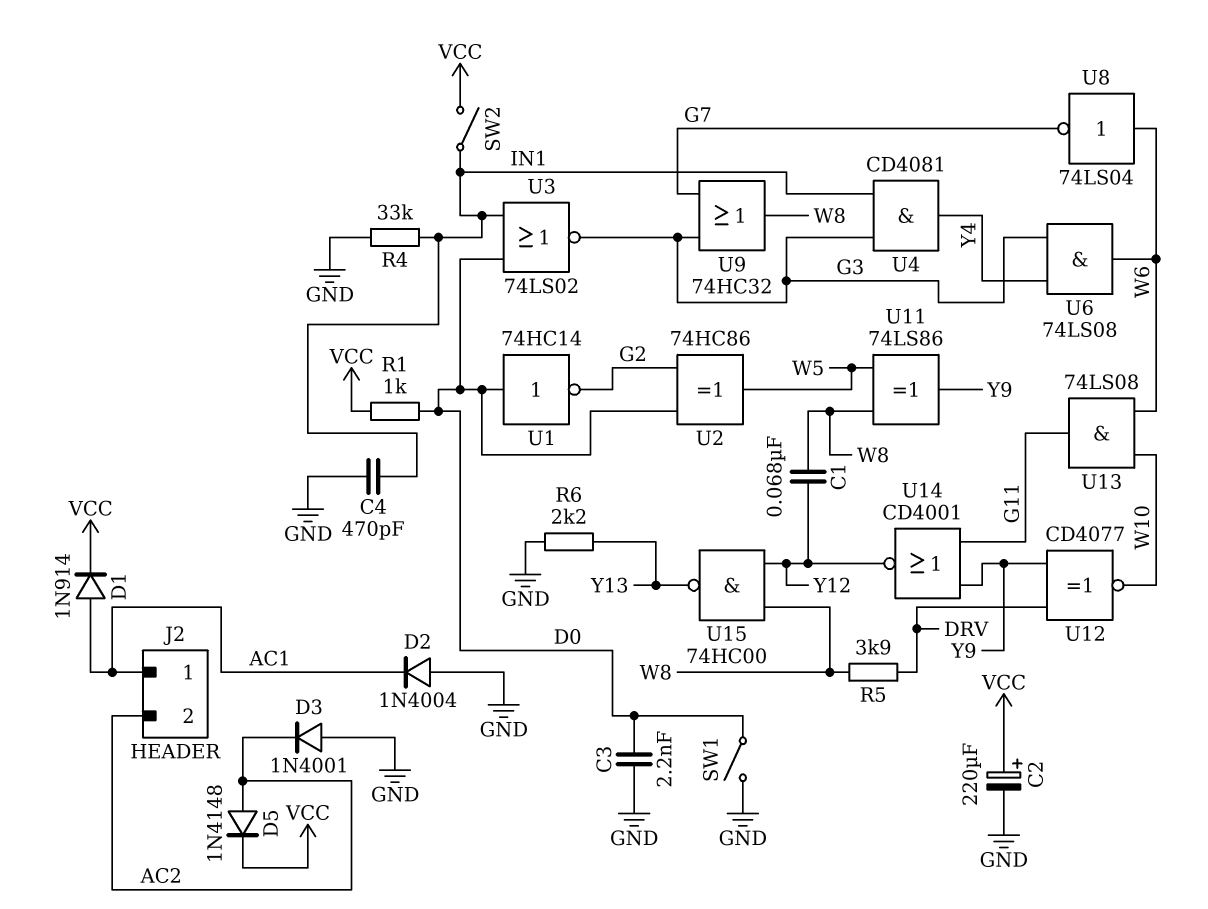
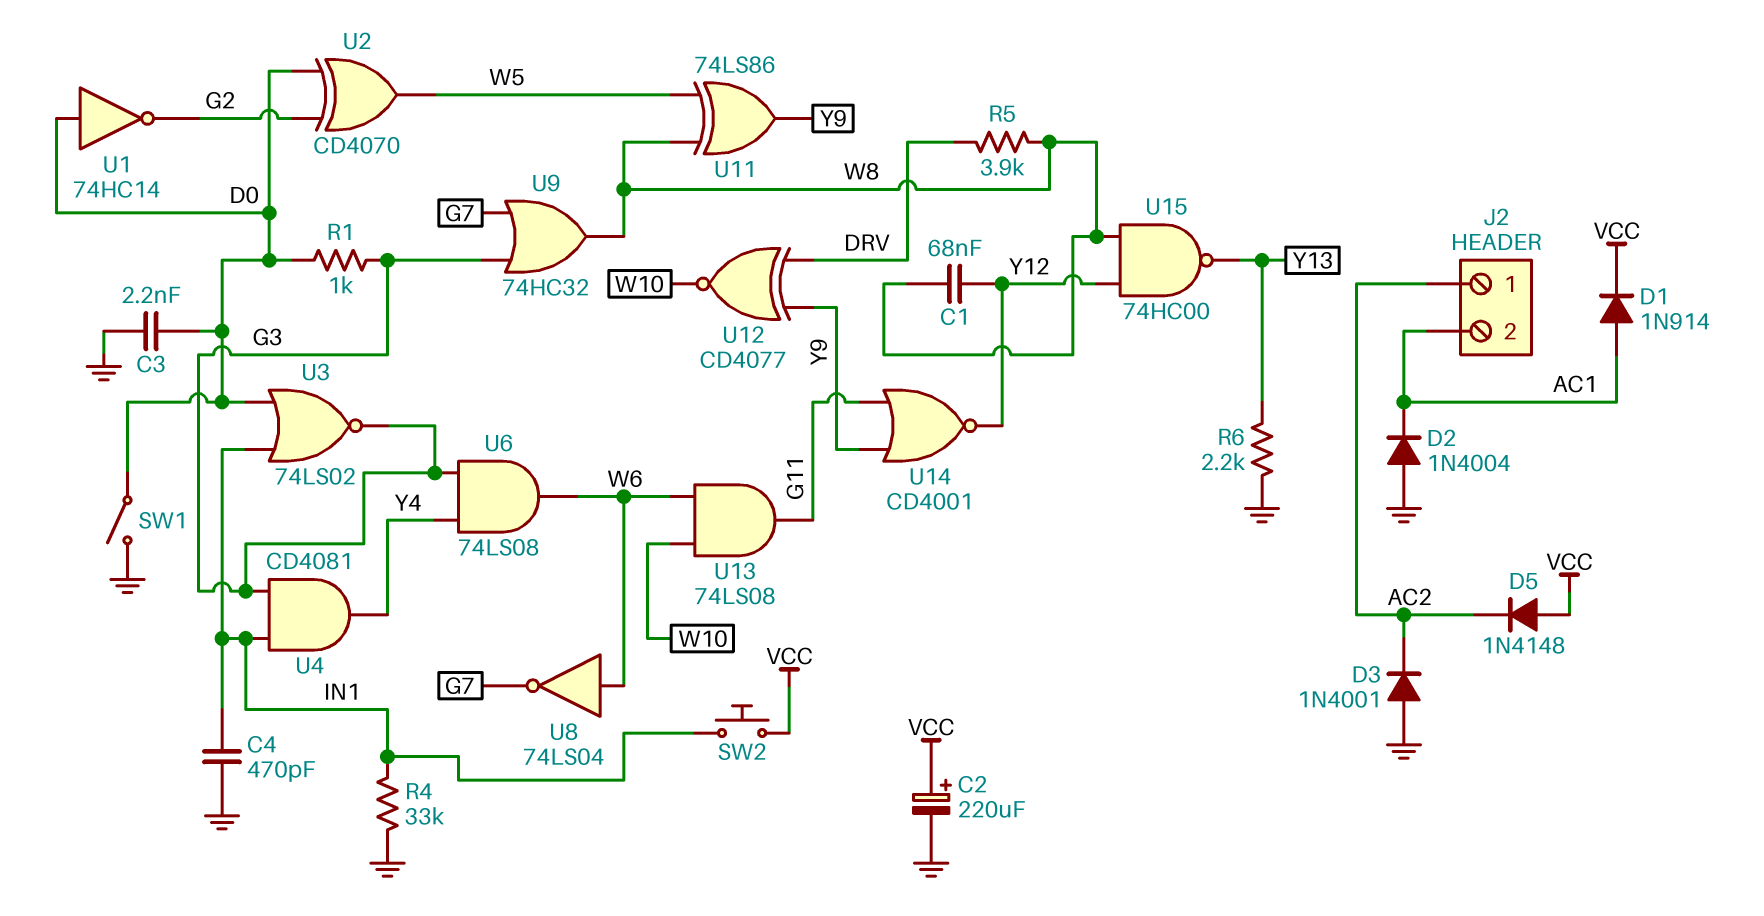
D5: diode 1N4148 (A AC2, K VCC) -> diode 1N4148 (A VCC, K AC2)
J2 pin 1: AC1 -> AC2
J2 pin 2: AC2 -> AC1
R1: 1k (D0, VCC) -> 1k (D0, G3)
SW2: switch (IN1, VCC) -> button (IN1, VCC)
U2: XOR 74HC86 (in D0, in G2, out W5) -> XOR CD4070 (in D0, in G2, out W5)

